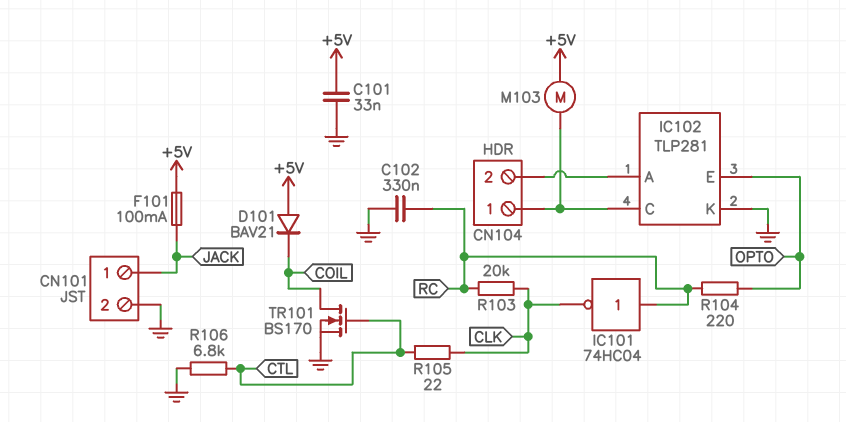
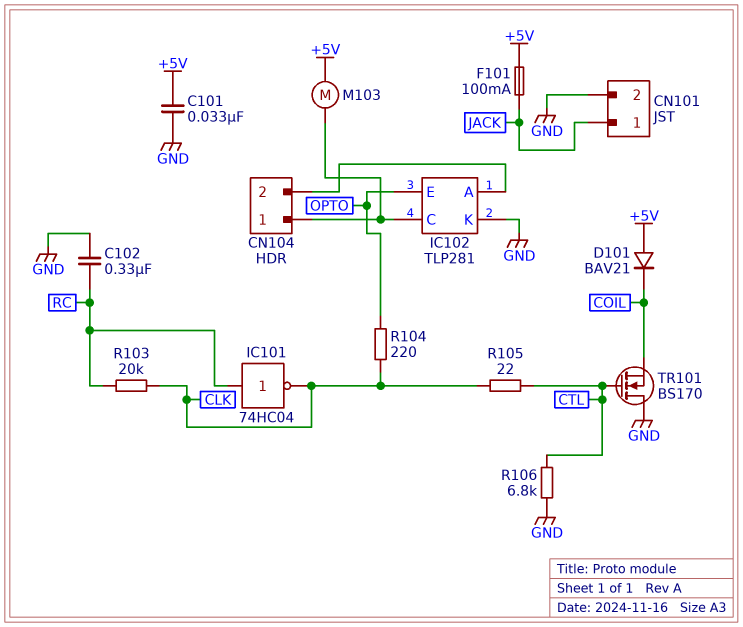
R104: 220 (OPTO, RC) -> 220 (CLK, OPTO)
TR101: NMOS BS170 (G CTL, D COIL, S GND) -> NMOS BS170 (G CTL, D GND, S COIL)

